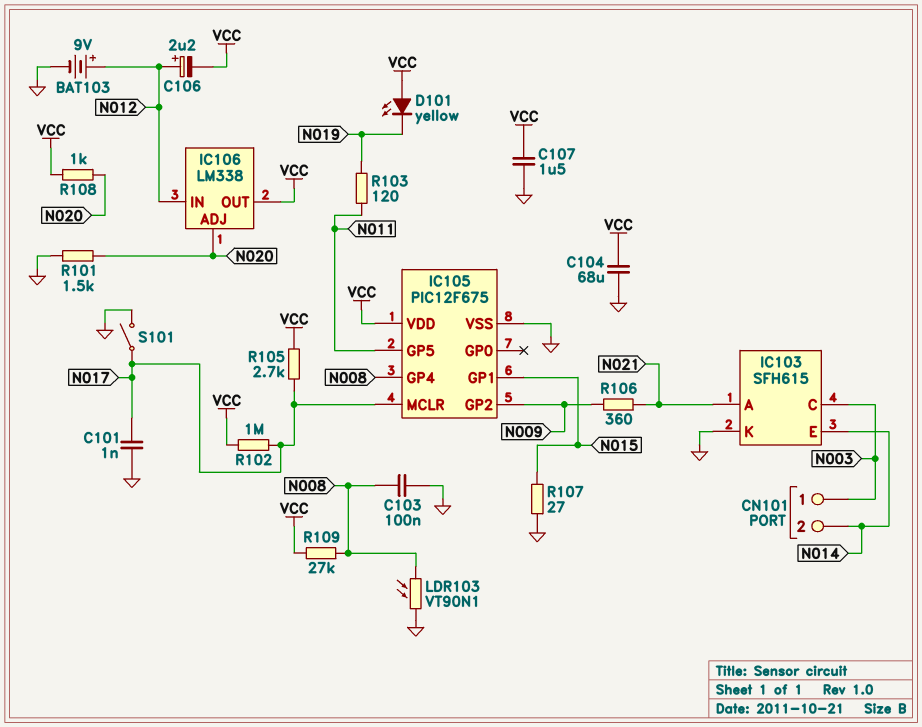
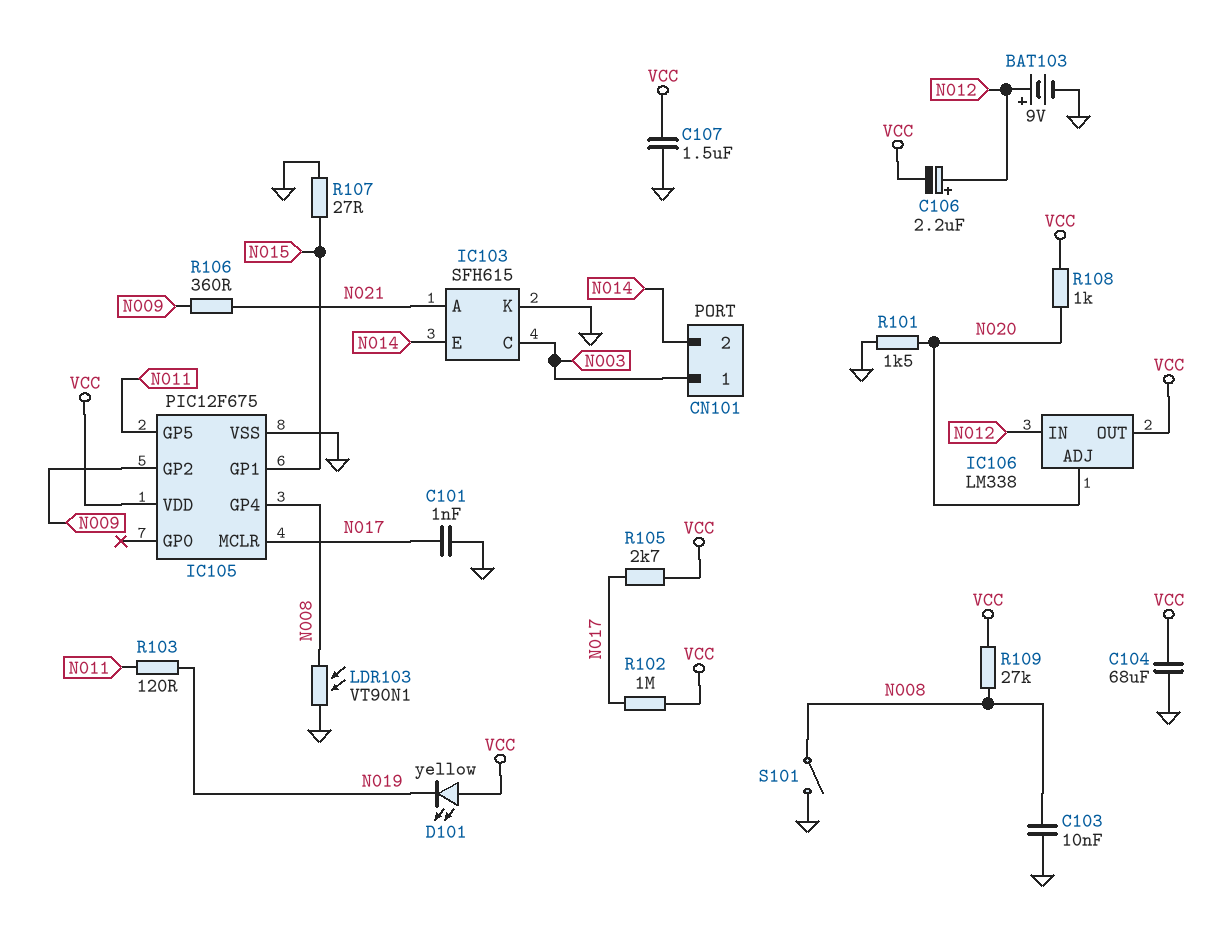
C103: 100nF (GND, N008) -> 10nF (GND, N008)
S101: switch (GND, N017) -> switch (GND, N008)

